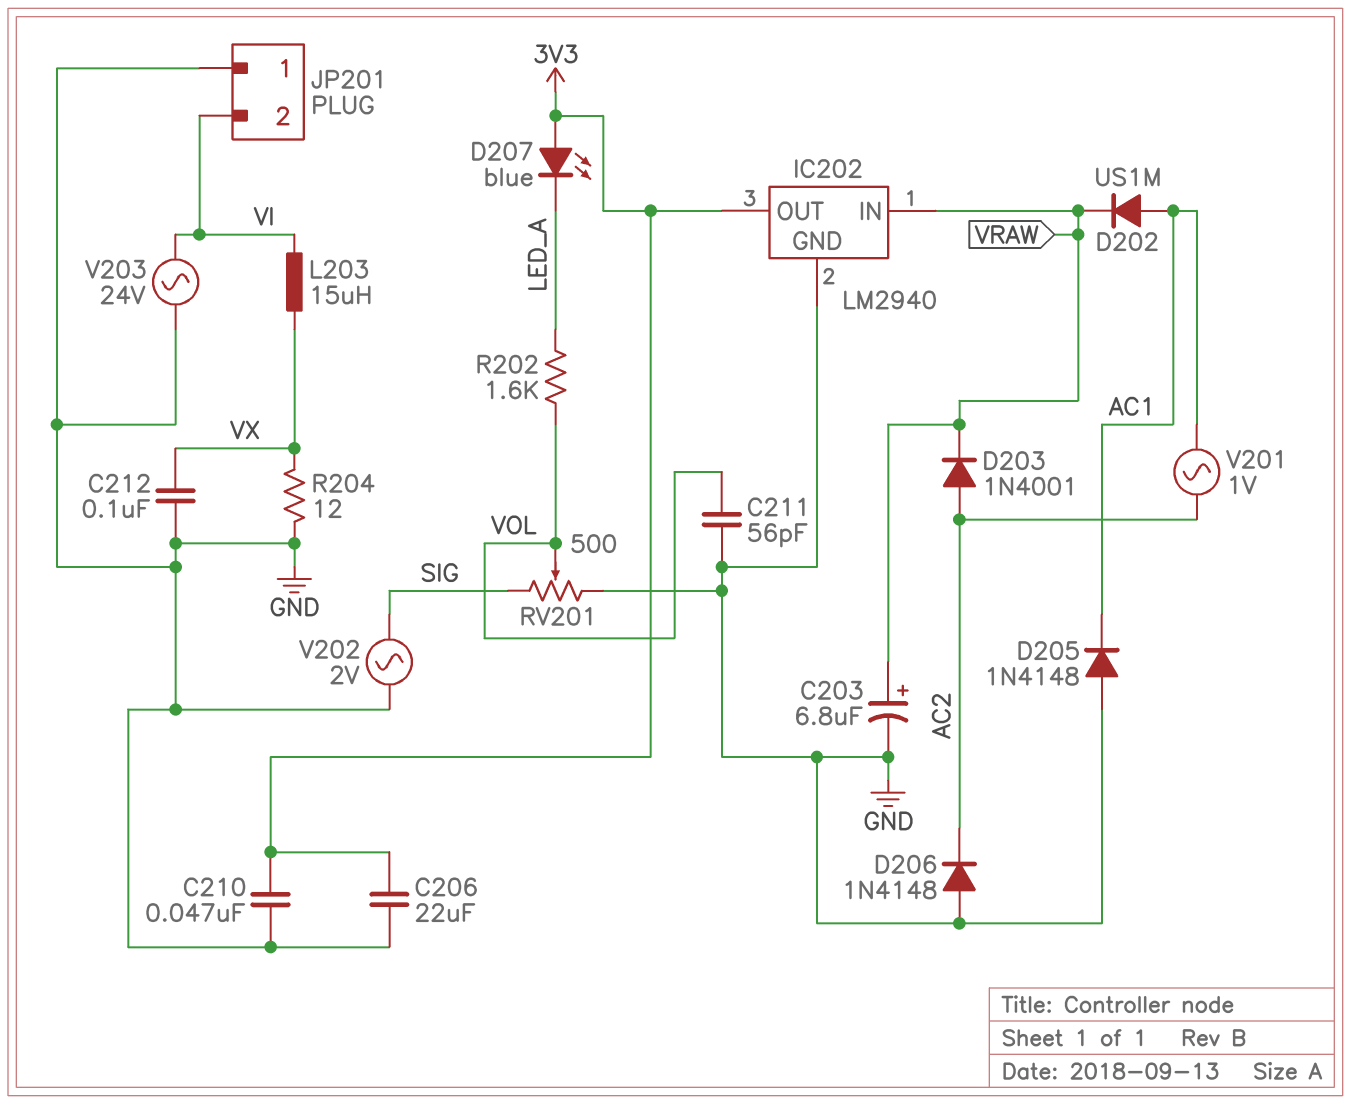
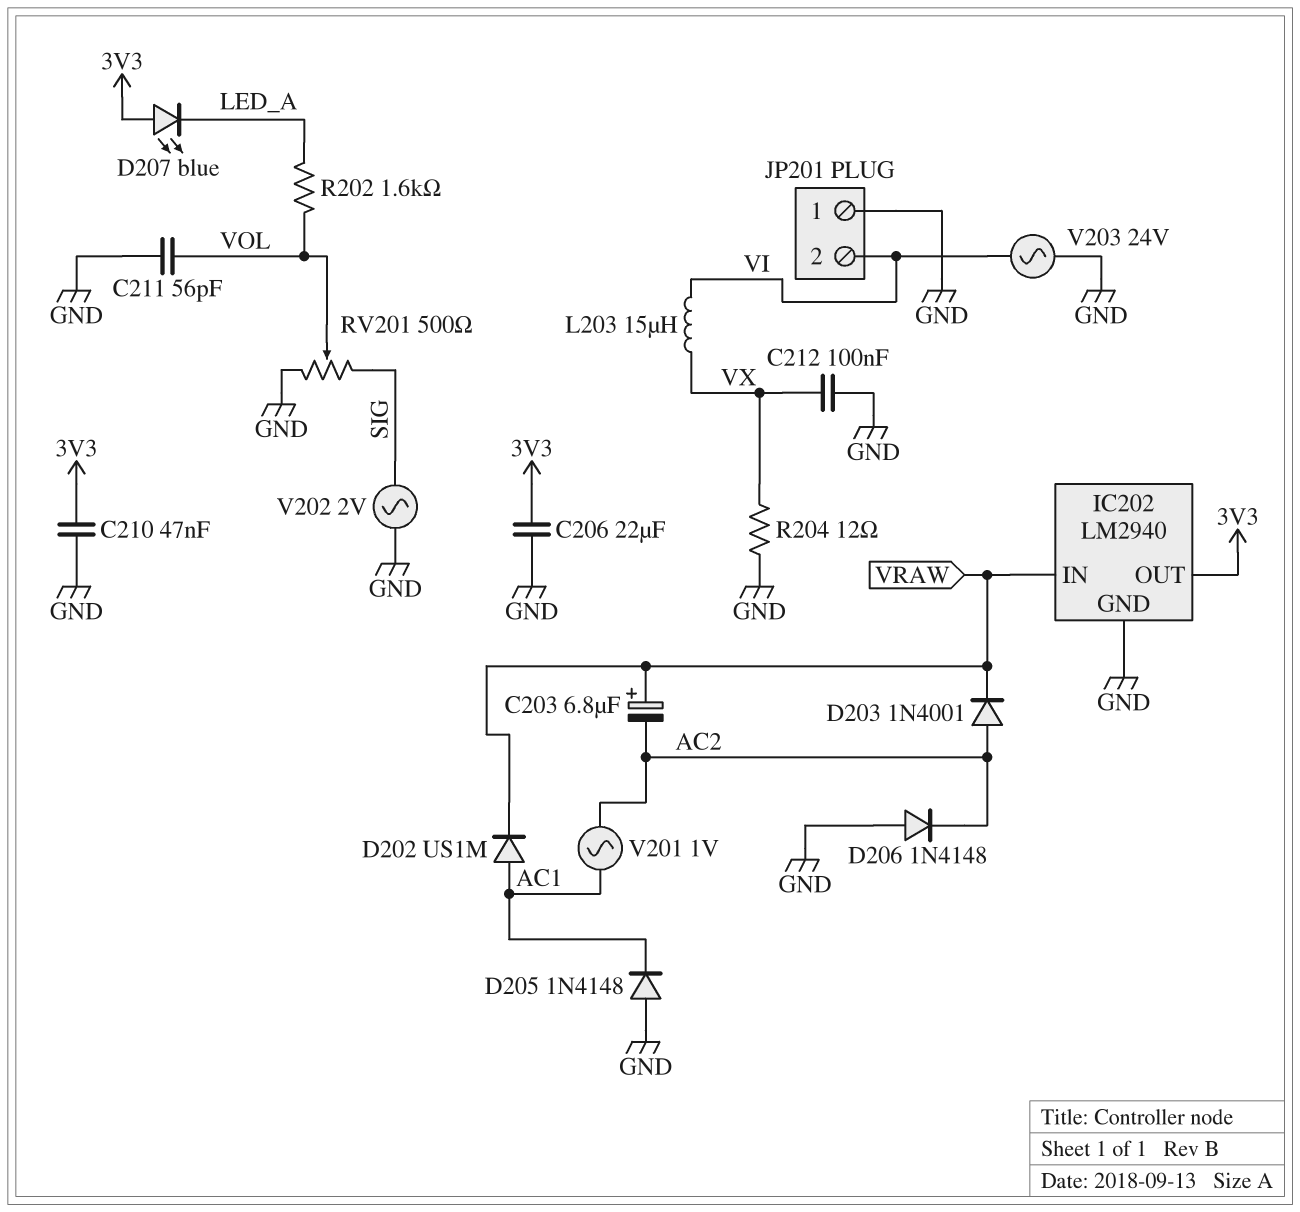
C203: 6.8uF (plus VRAW, minus GND) -> 6.8uF (plus VRAW, minus AC2)

